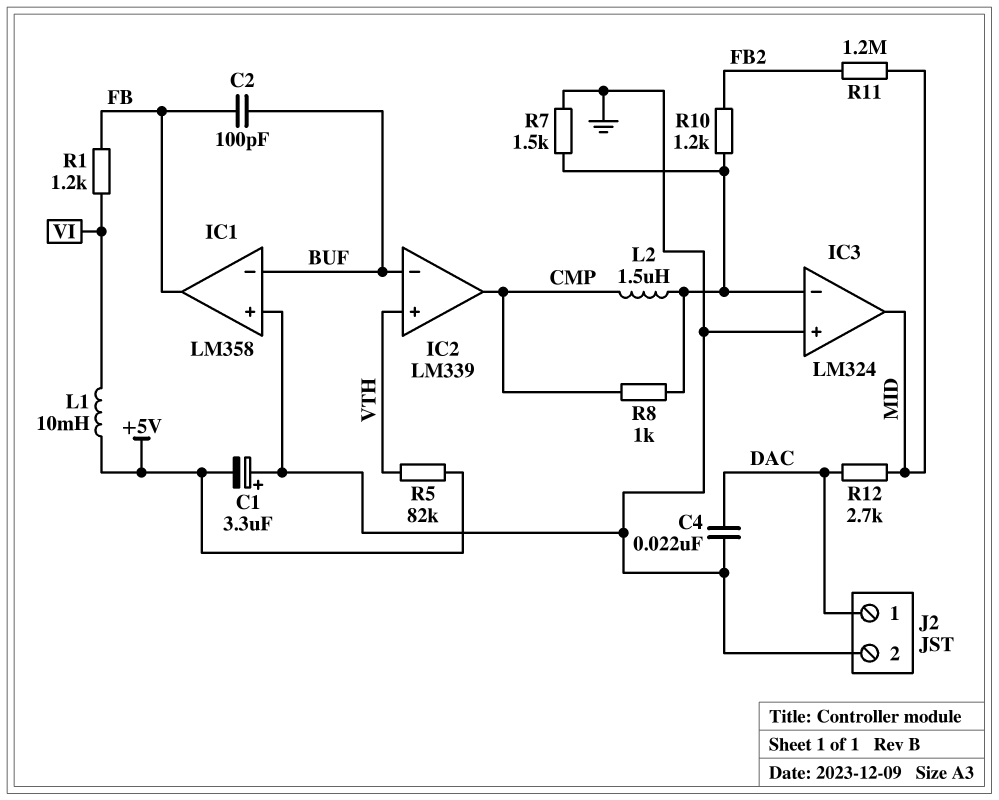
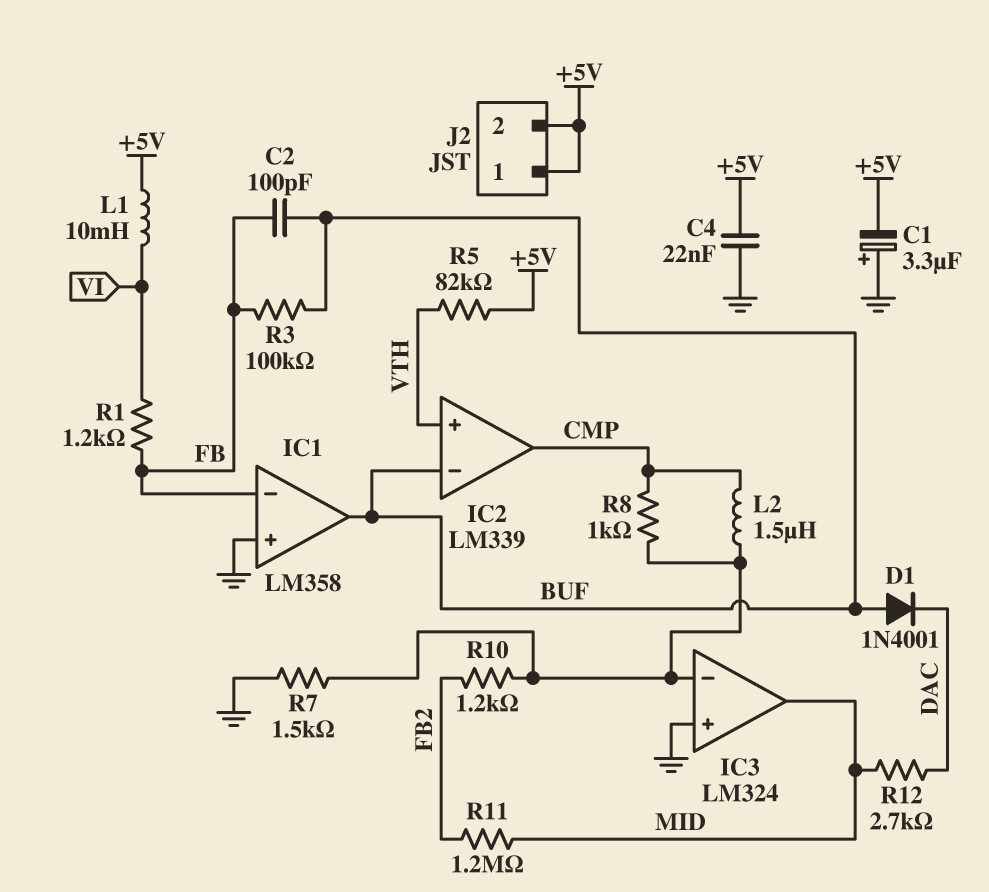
C4: 22nF (DAC, GND) -> 22nF (+5V, GND)
D1: none -> diode 1N4001 (A BUF, K DAC)
IC1 pin in-: BUF -> FB
IC1 pin out: FB -> BUF
J2 pin 1: DAC -> +5V
J2 pin 2: GND -> +5V
R3: none -> 100k (BUF, FB)

